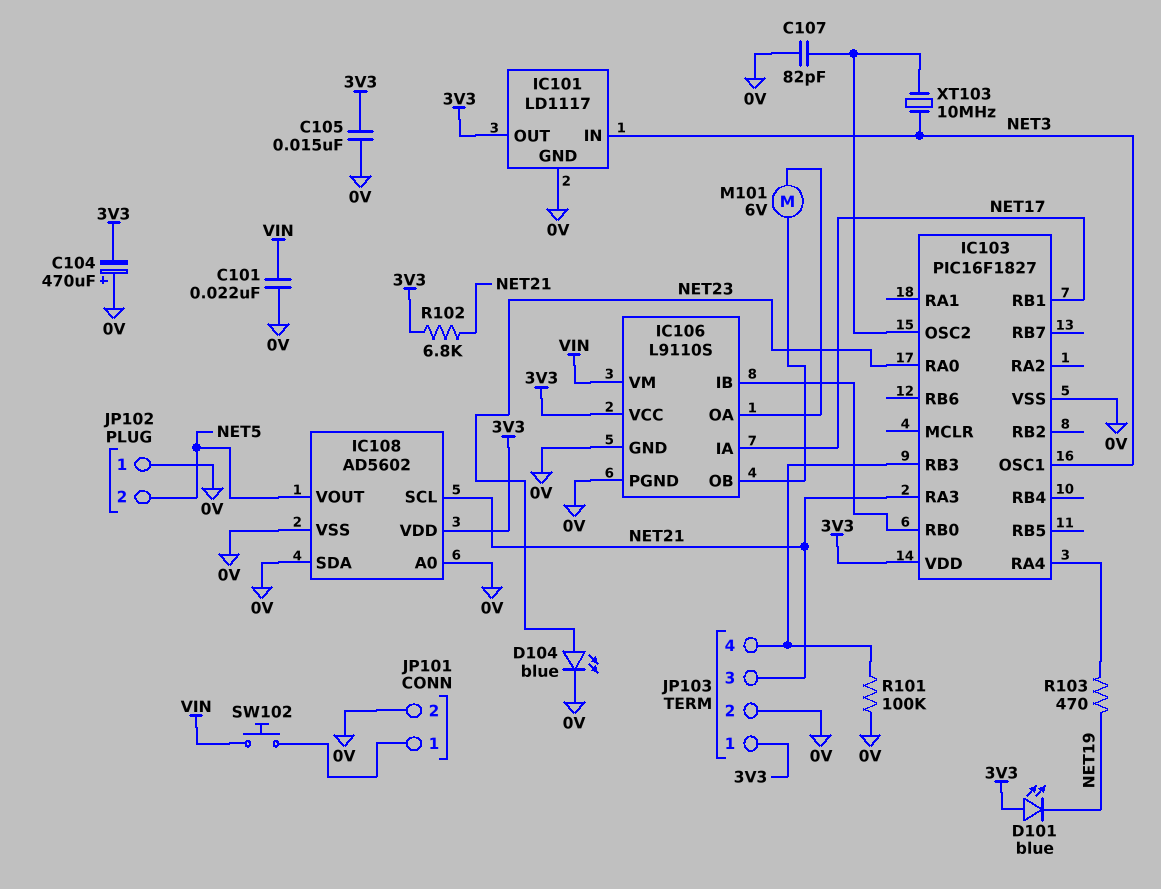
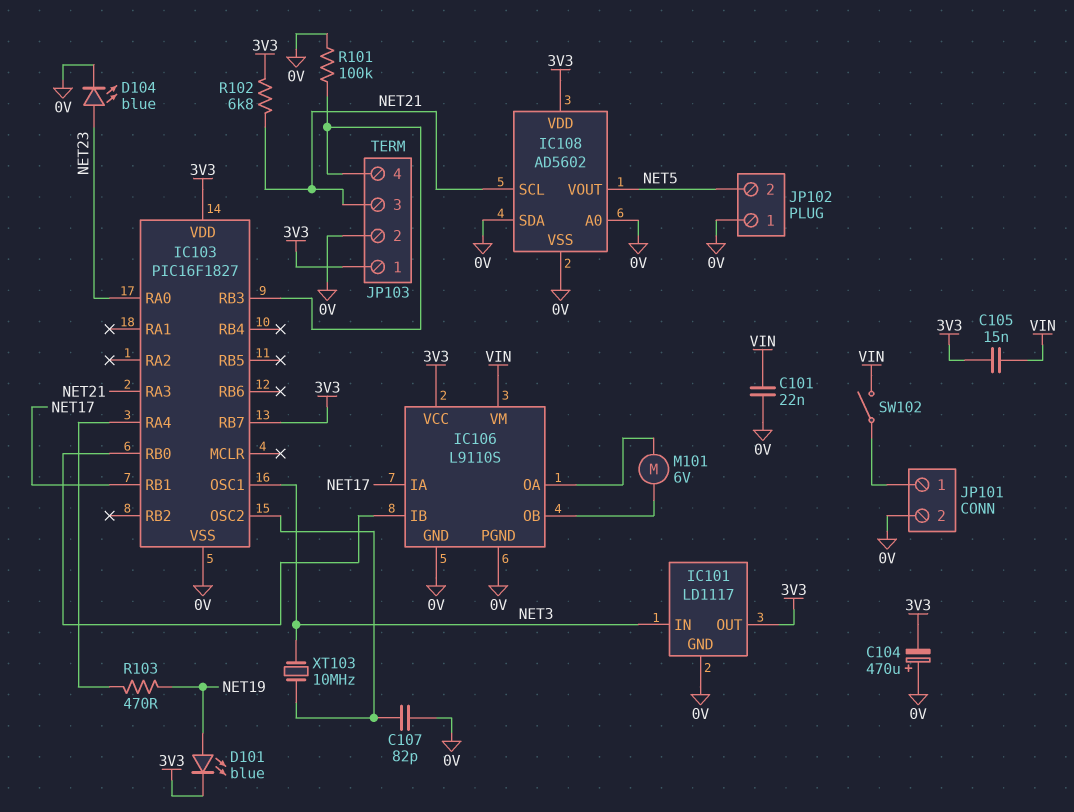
C105: 15nF (0V, 3V3) -> 15nF (3V3, VIN)
D101: LED blue (A 3V3, K NET19) -> LED blue (A NET19, K 3V3)
IC103 pin RB7: none -> 3V3
SW102: button (JP101/1, VIN) -> switch (JP101/1, VIN)

